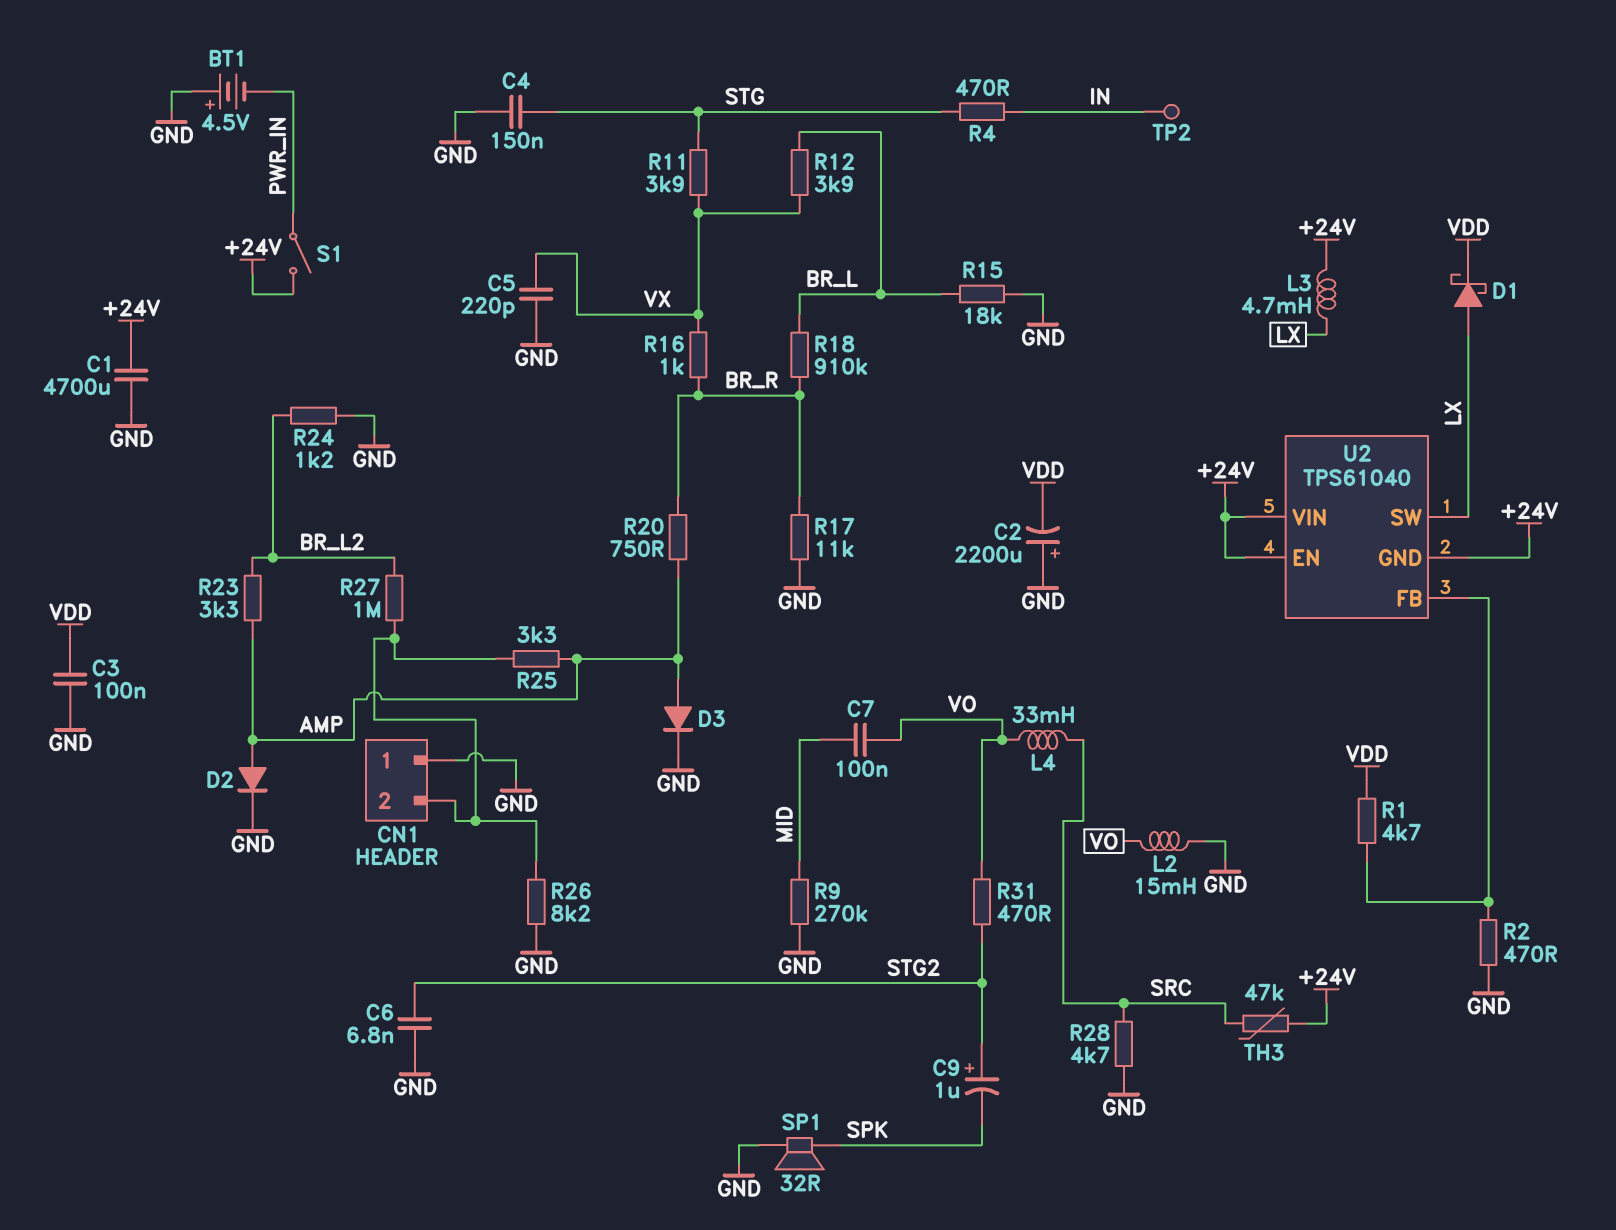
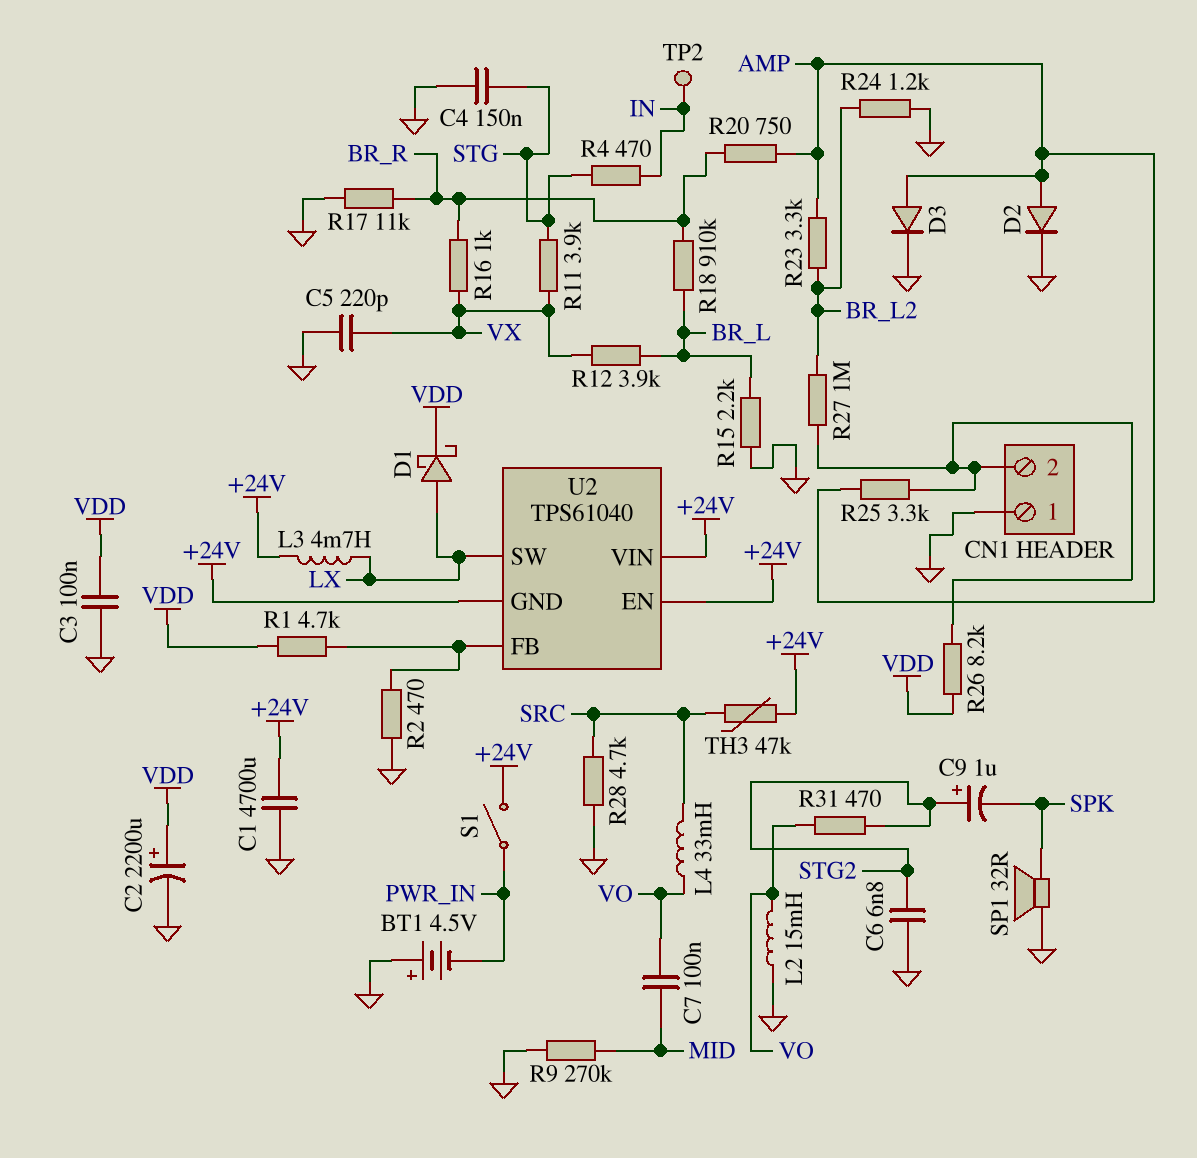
C2: 2200uF (plus GND, minus VDD) -> 2200uF (plus VDD, minus GND)
R15: 18k (BR_L, GND) -> 2.2k (BR_L, GND)
R26: 8.2k (CN1/2, GND) -> 8.2k (CN1/2, VDD)

